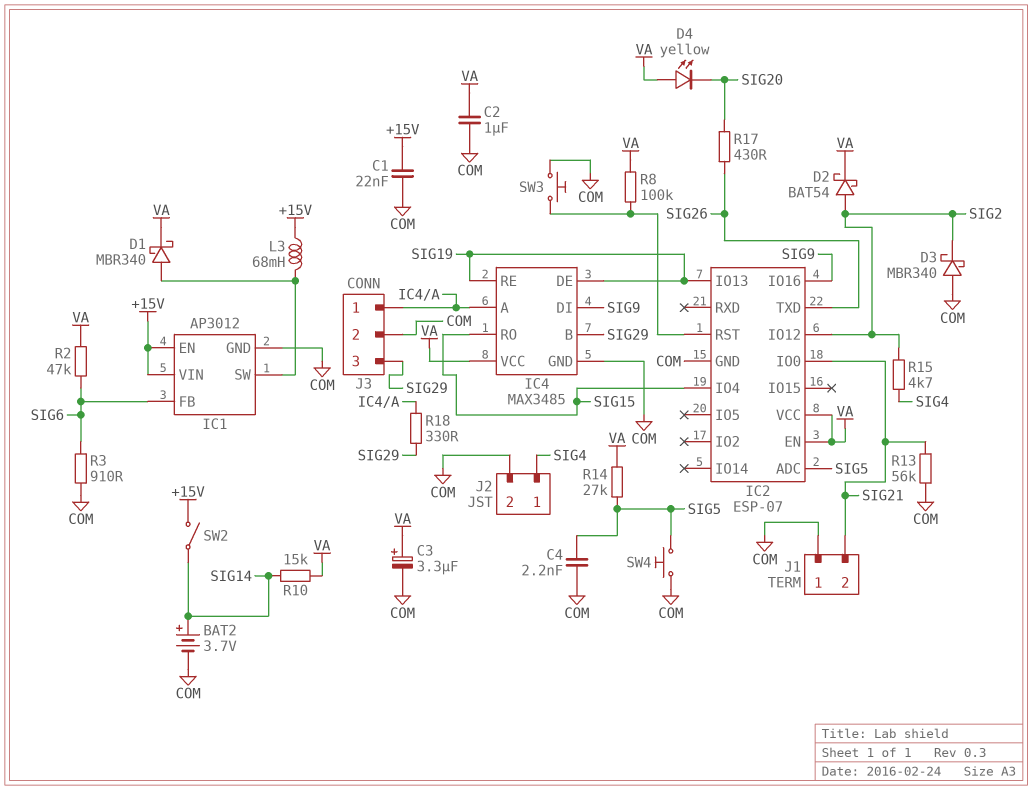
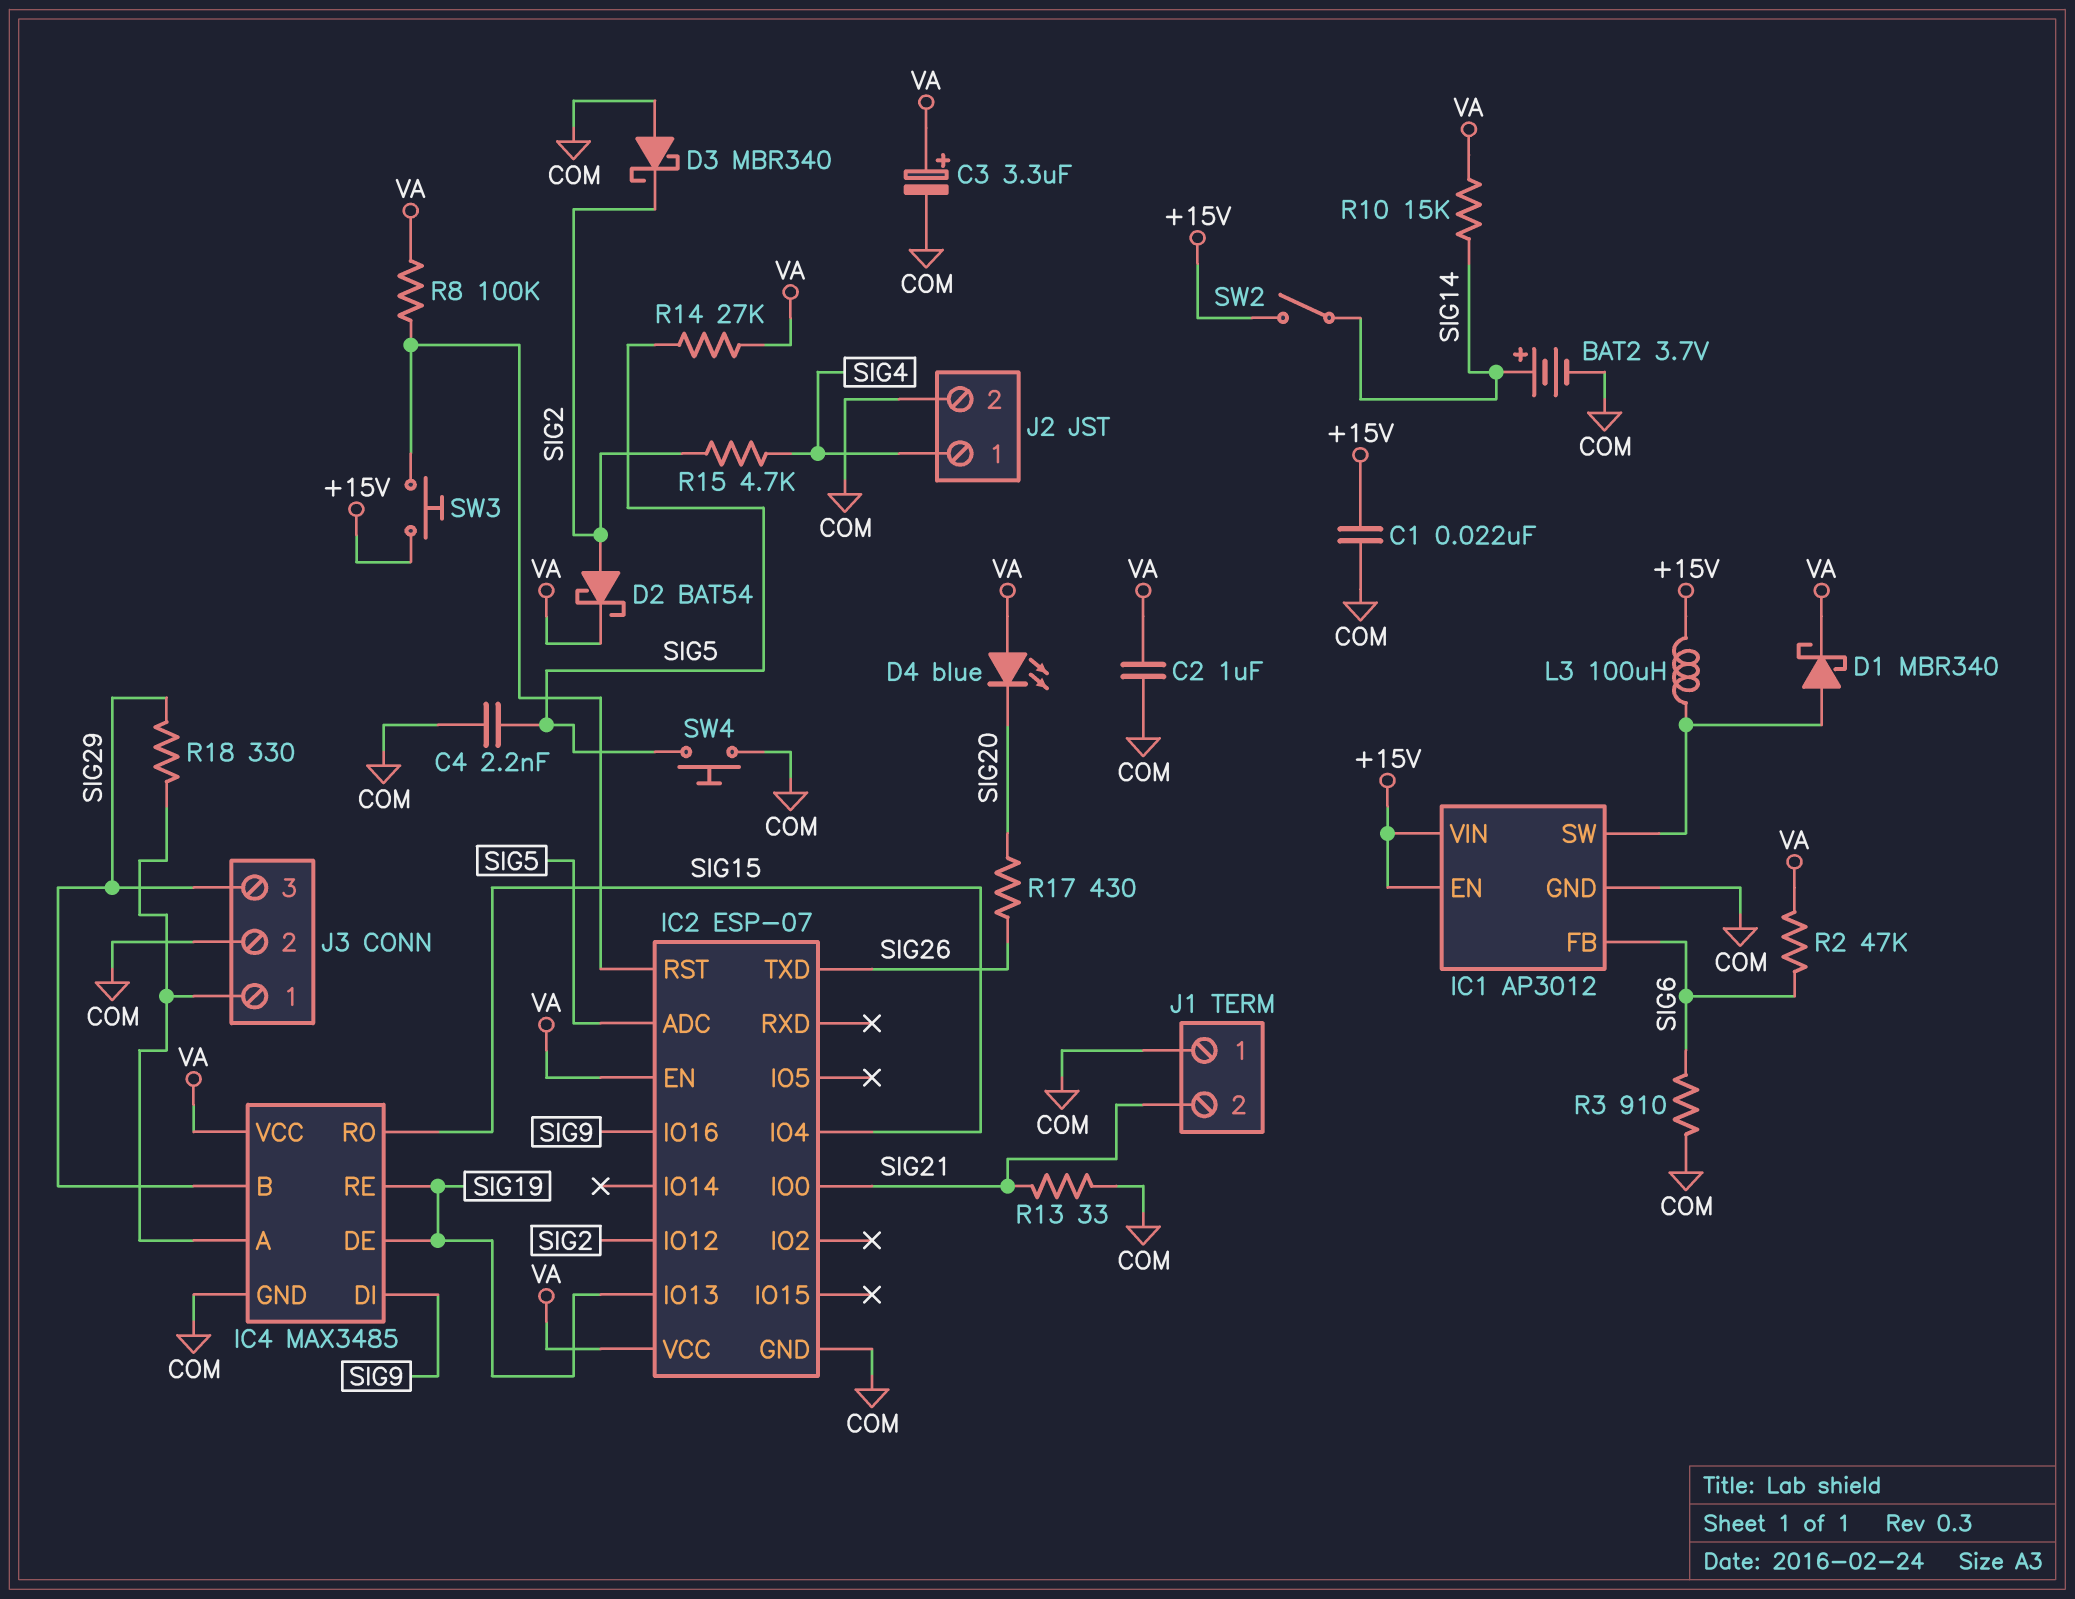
D4: LED yellow (A VA, K SIG20) -> LED blue (A VA, K SIG20)
L3: 68mH (+15V, IC1/SW) -> 100uH (+15V, IC1/SW)
R13: 56k (COM, SIG21) -> 33 (COM, SIG21)
SW3: button (COM, IC2/RST) -> button (+15V, IC2/RST)

